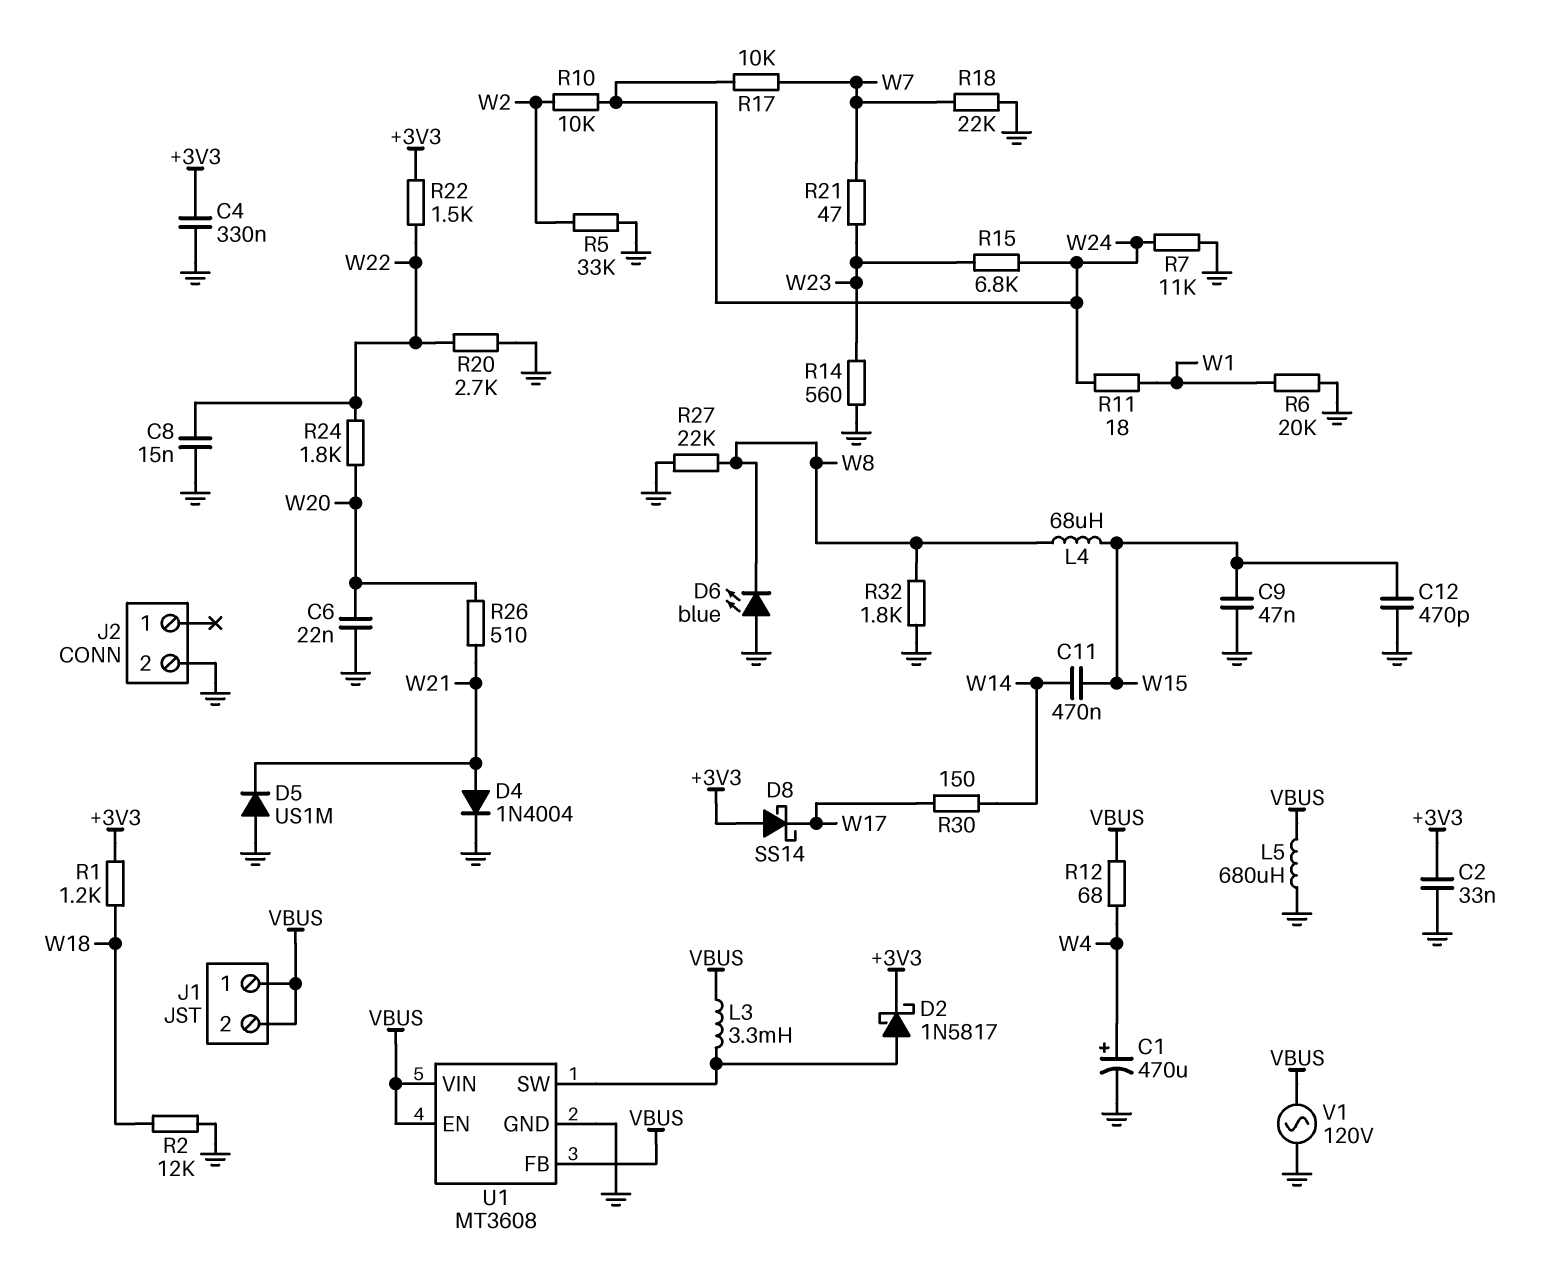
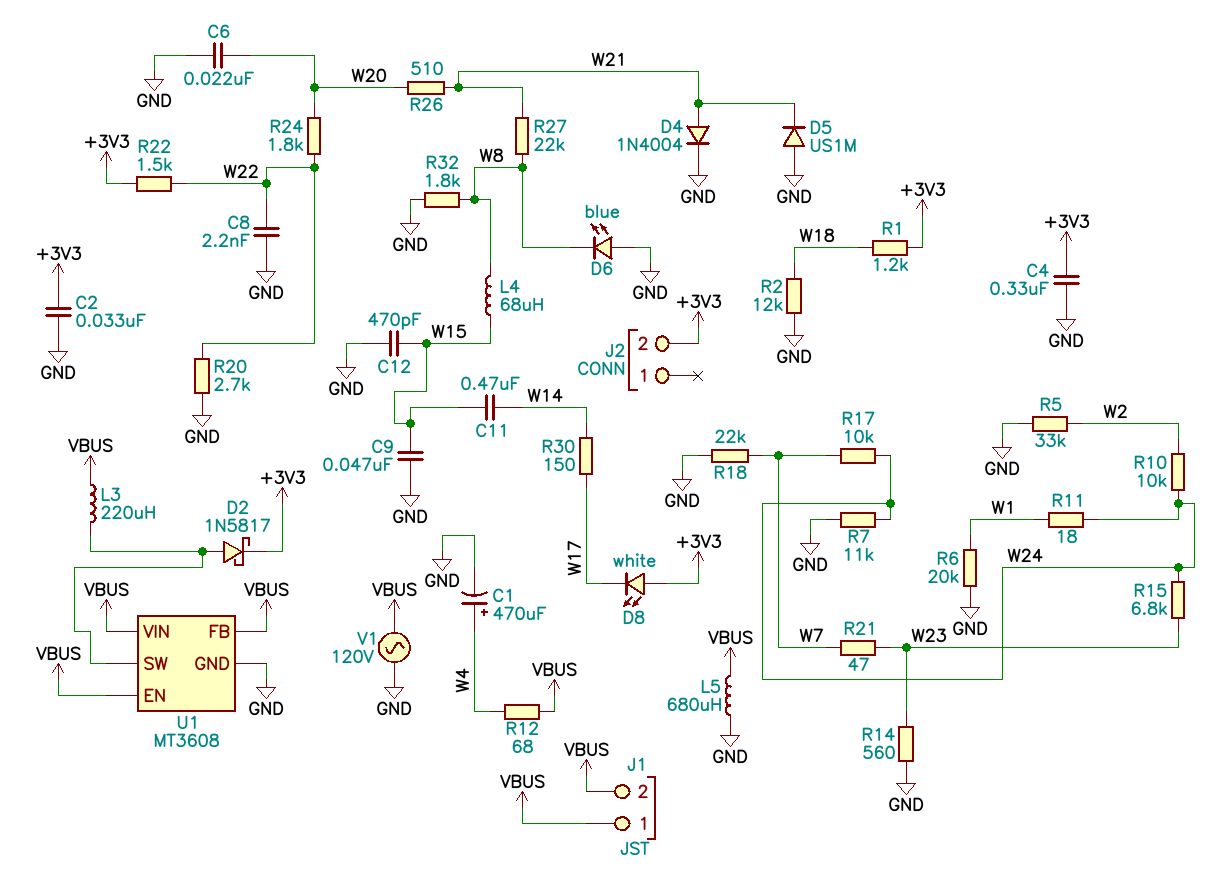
C8: 15nF (GND, W22) -> 2.2nF (GND, W22)
D8: schottky SS14 (A +3V3, K W17) -> LED white (A +3V3, K W17)
J2 pin 2: GND -> +3V3
L3: 3.3mH (U1/SW, VBUS) -> 220uH (U1/SW, VBUS)
R27: 22k (GND, W8) -> 22k (W8, W21)

